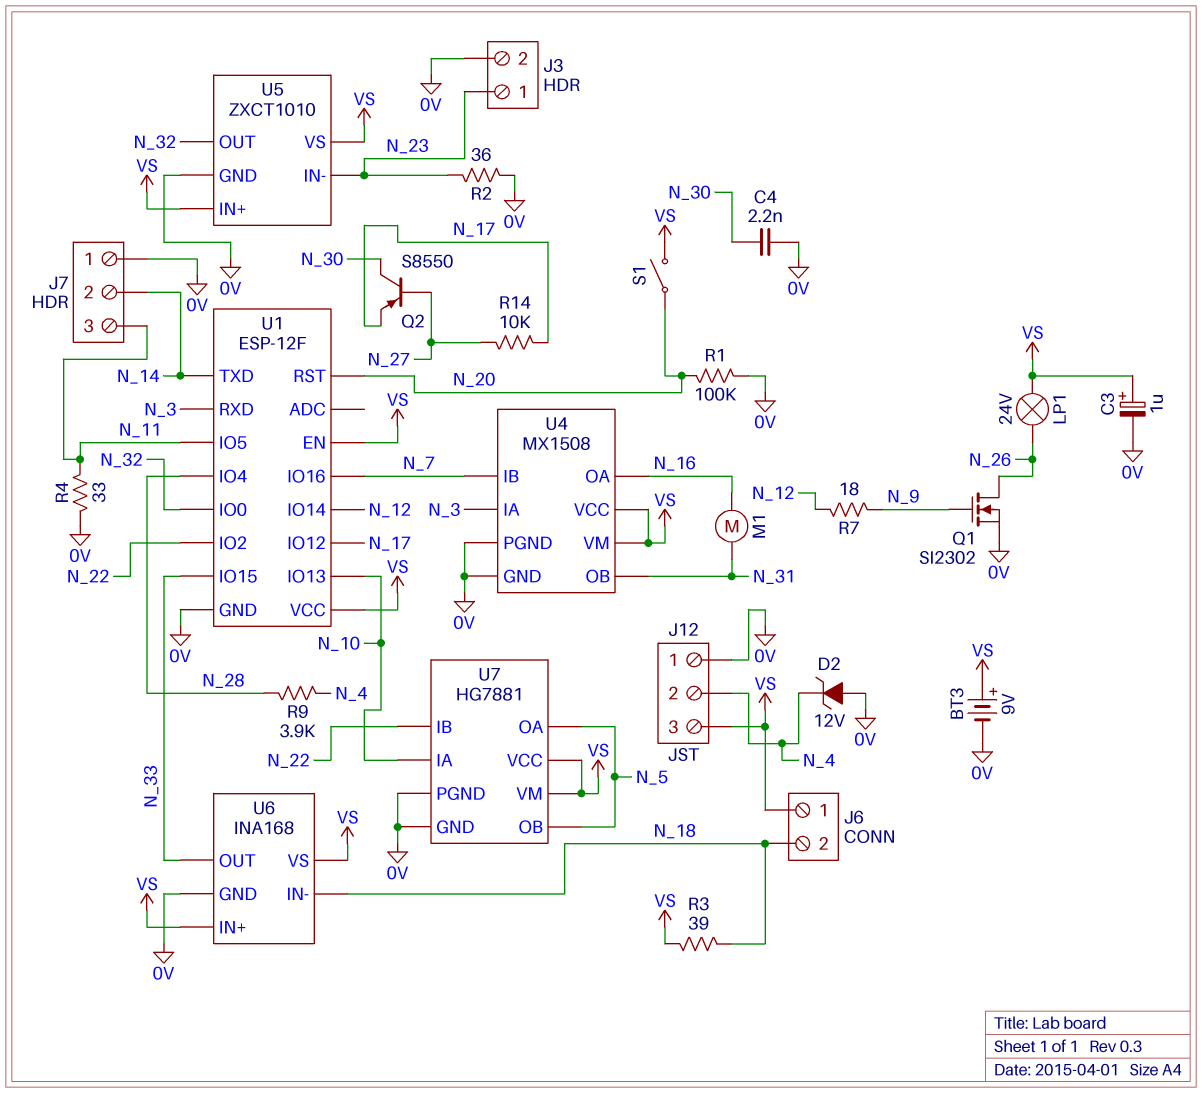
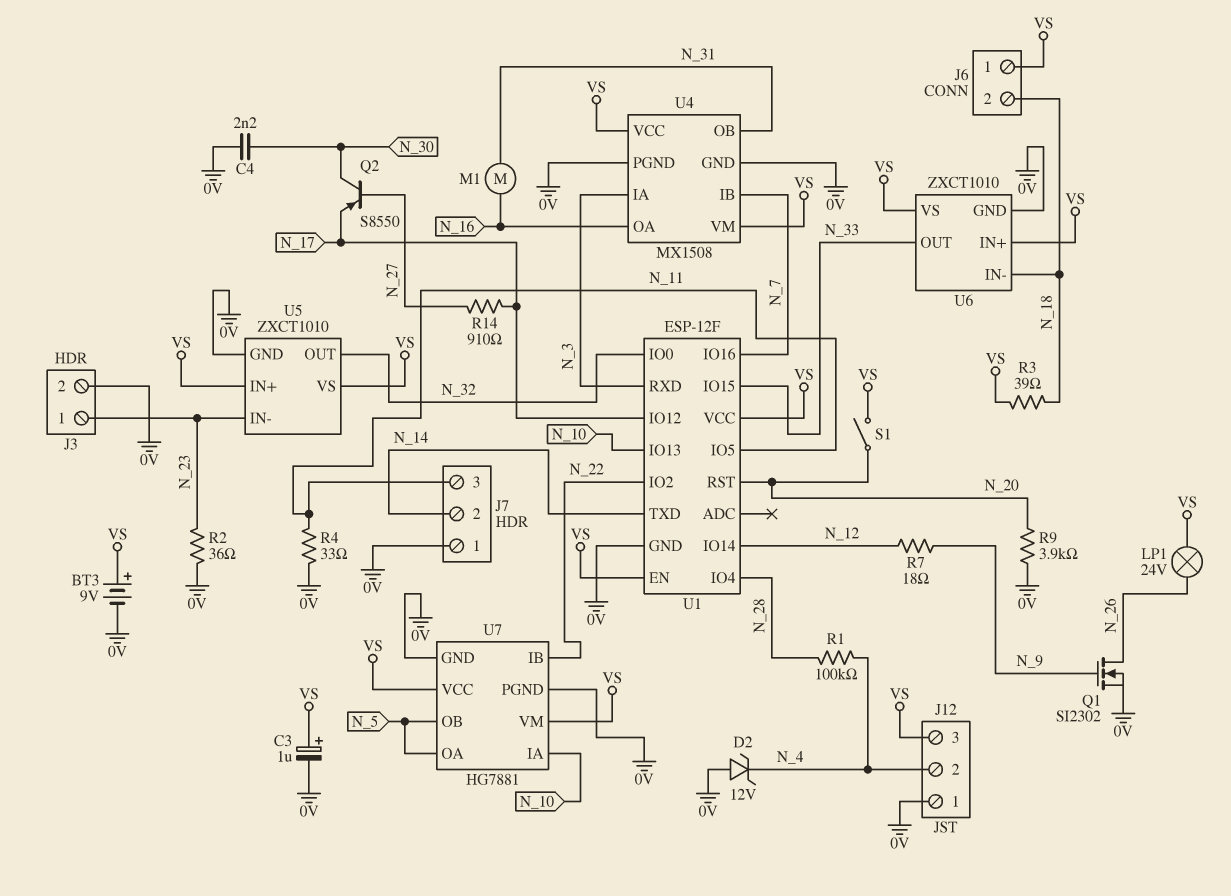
R1: 100k (0V, N_20) -> 100k (N_4, N_28)
R9: 3.9k (N_4, N_28) -> 3.9k (0V, N_20)
R14: 10k (N_17, N_27) -> 910 (N_17, N_27)
U6: INA168 -> ZXCT1010

